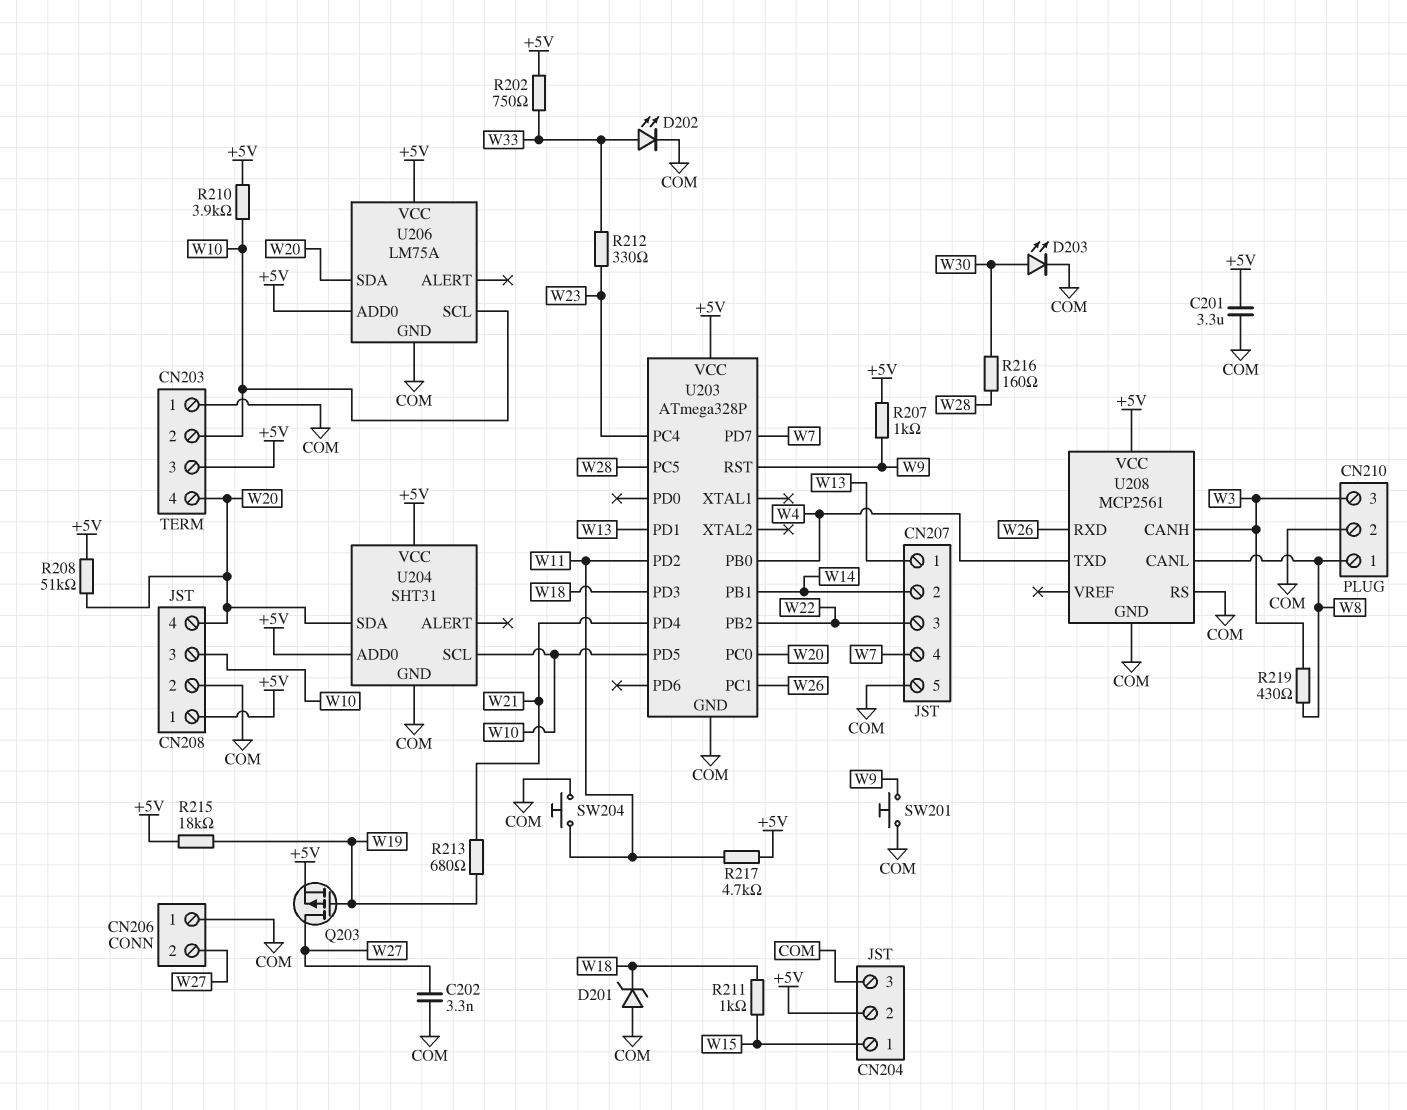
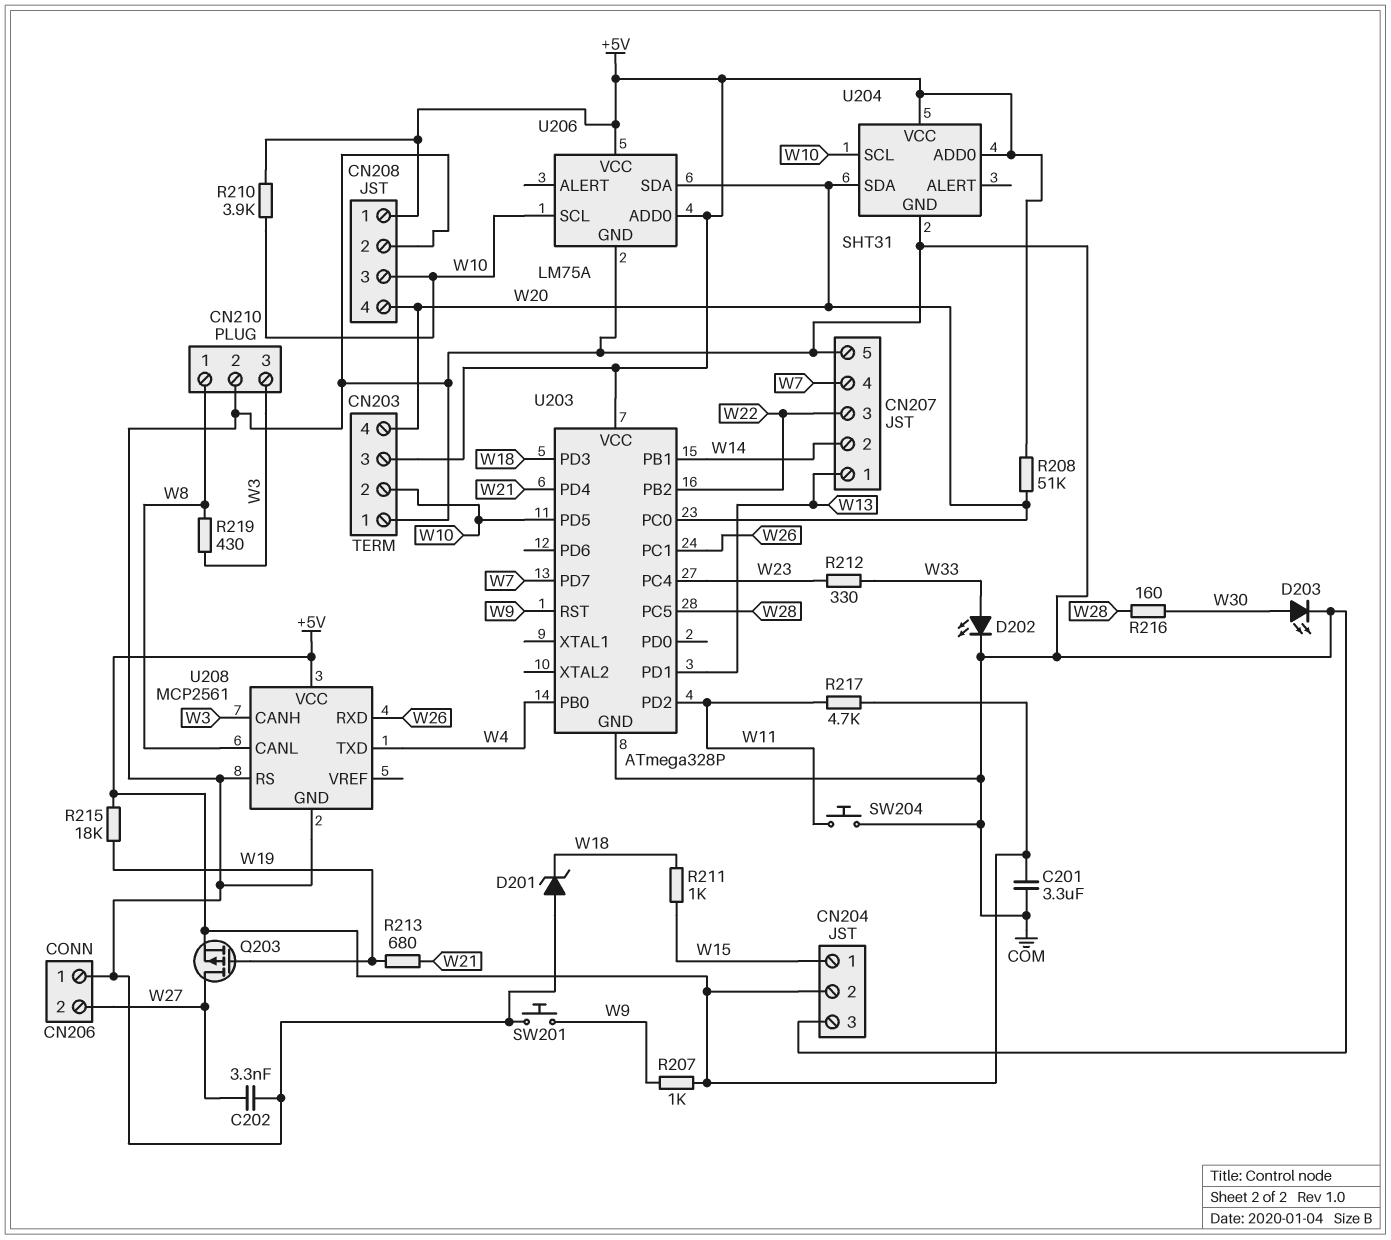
R202: 750 (+5V, W33) -> none

